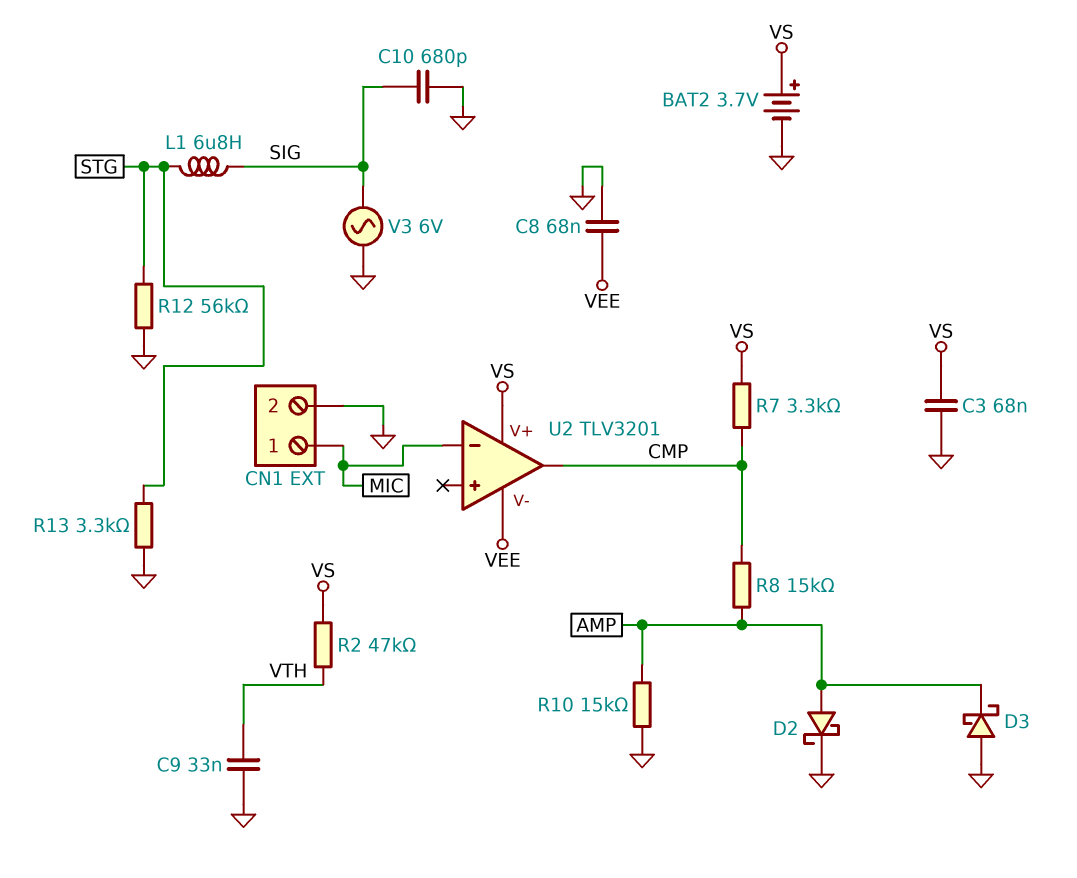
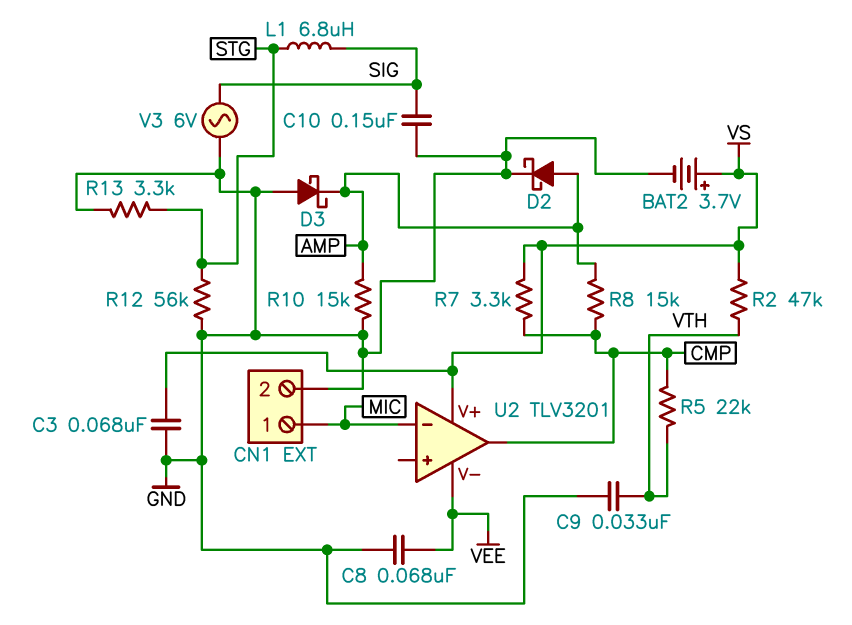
C10: 680pF (GND, SIG) -> 150nF (GND, SIG)
R5: none -> 22k (CMP, VTH)

